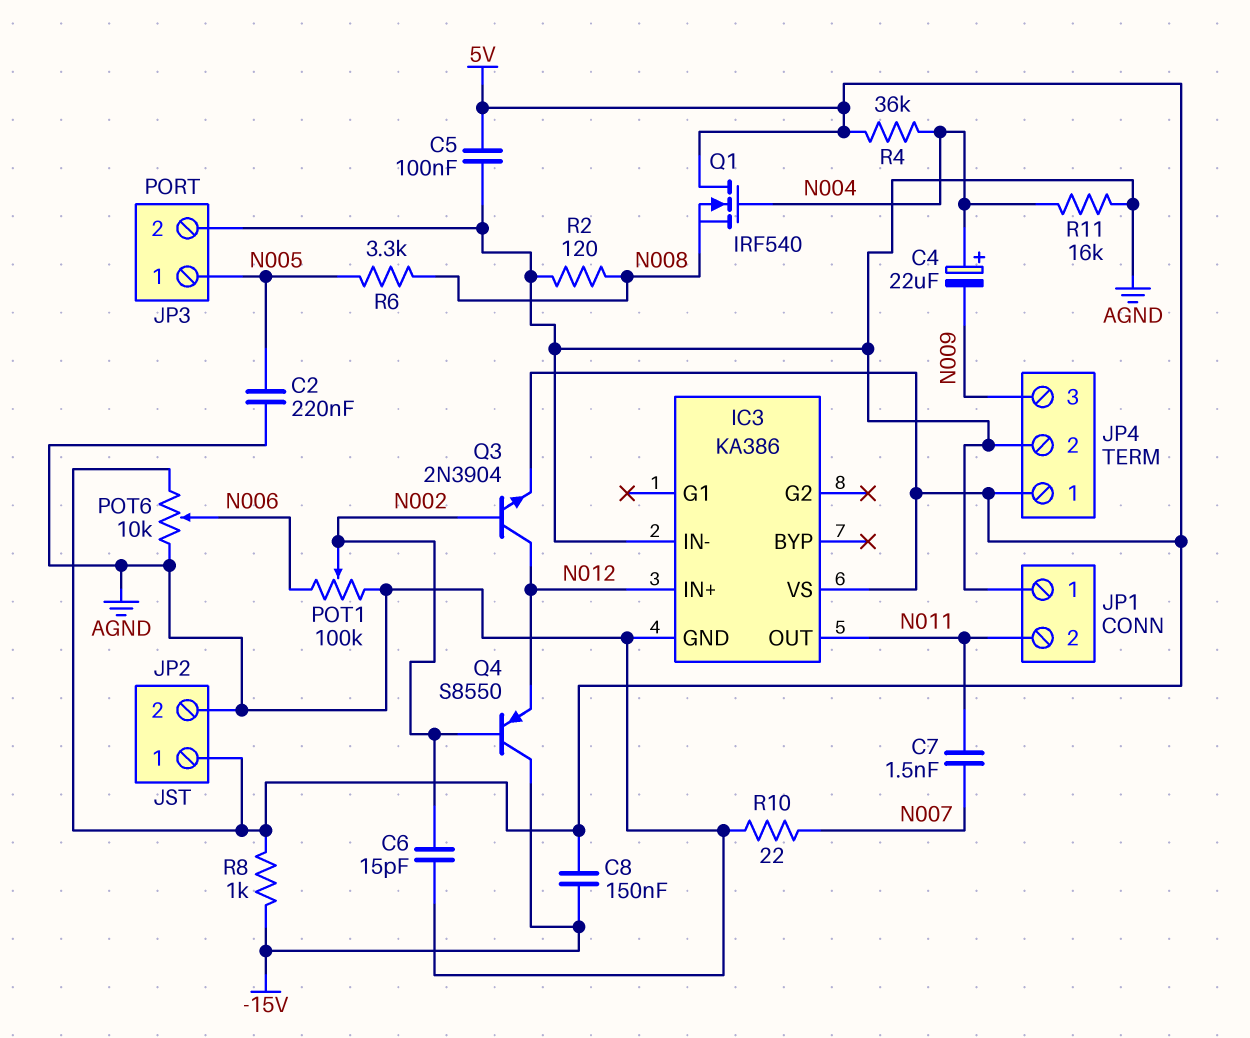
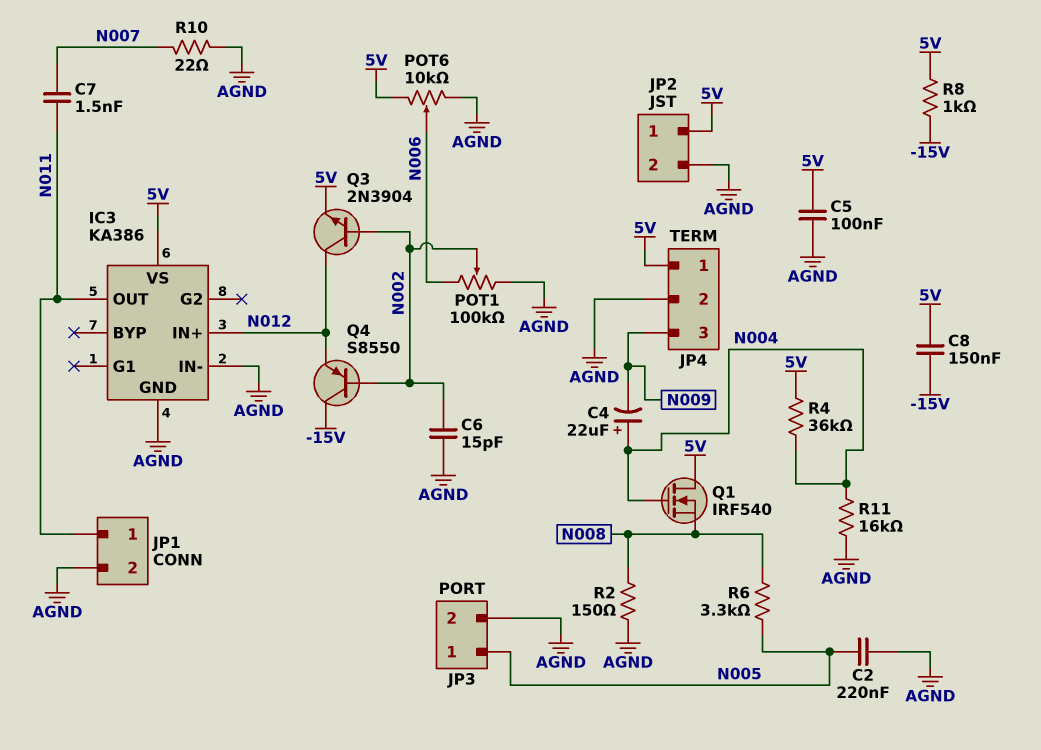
JP1 pin 1: AGND -> N011
JP1 pin 2: N011 -> AGND
R2: 120 (AGND, N008) -> 150 (AGND, N008)

